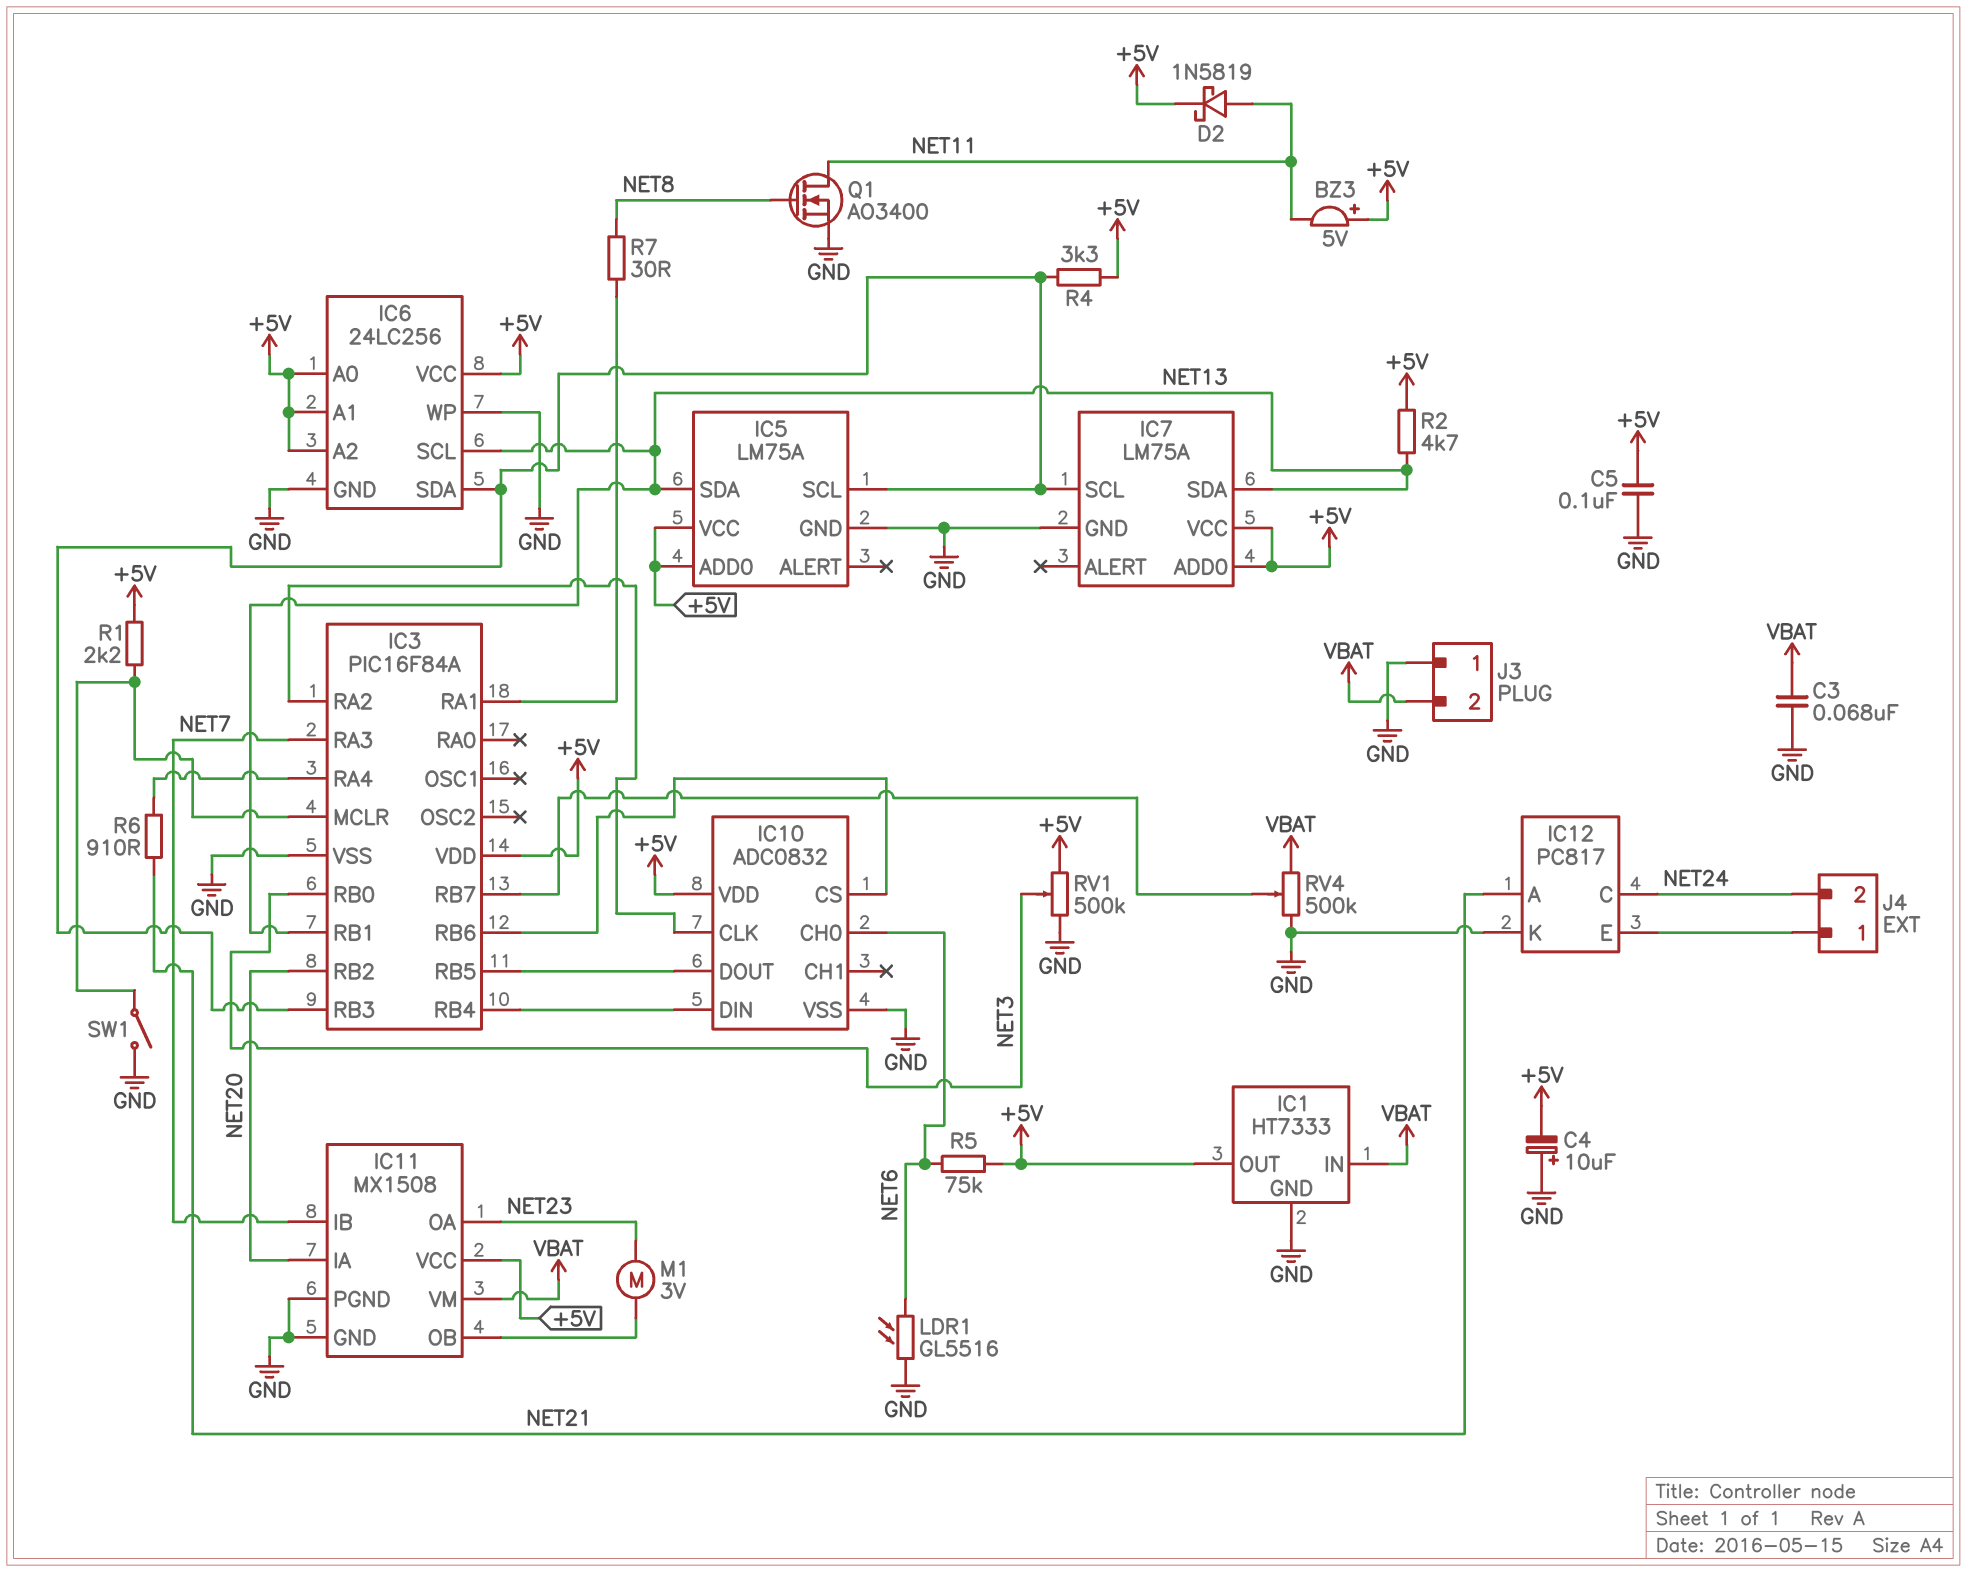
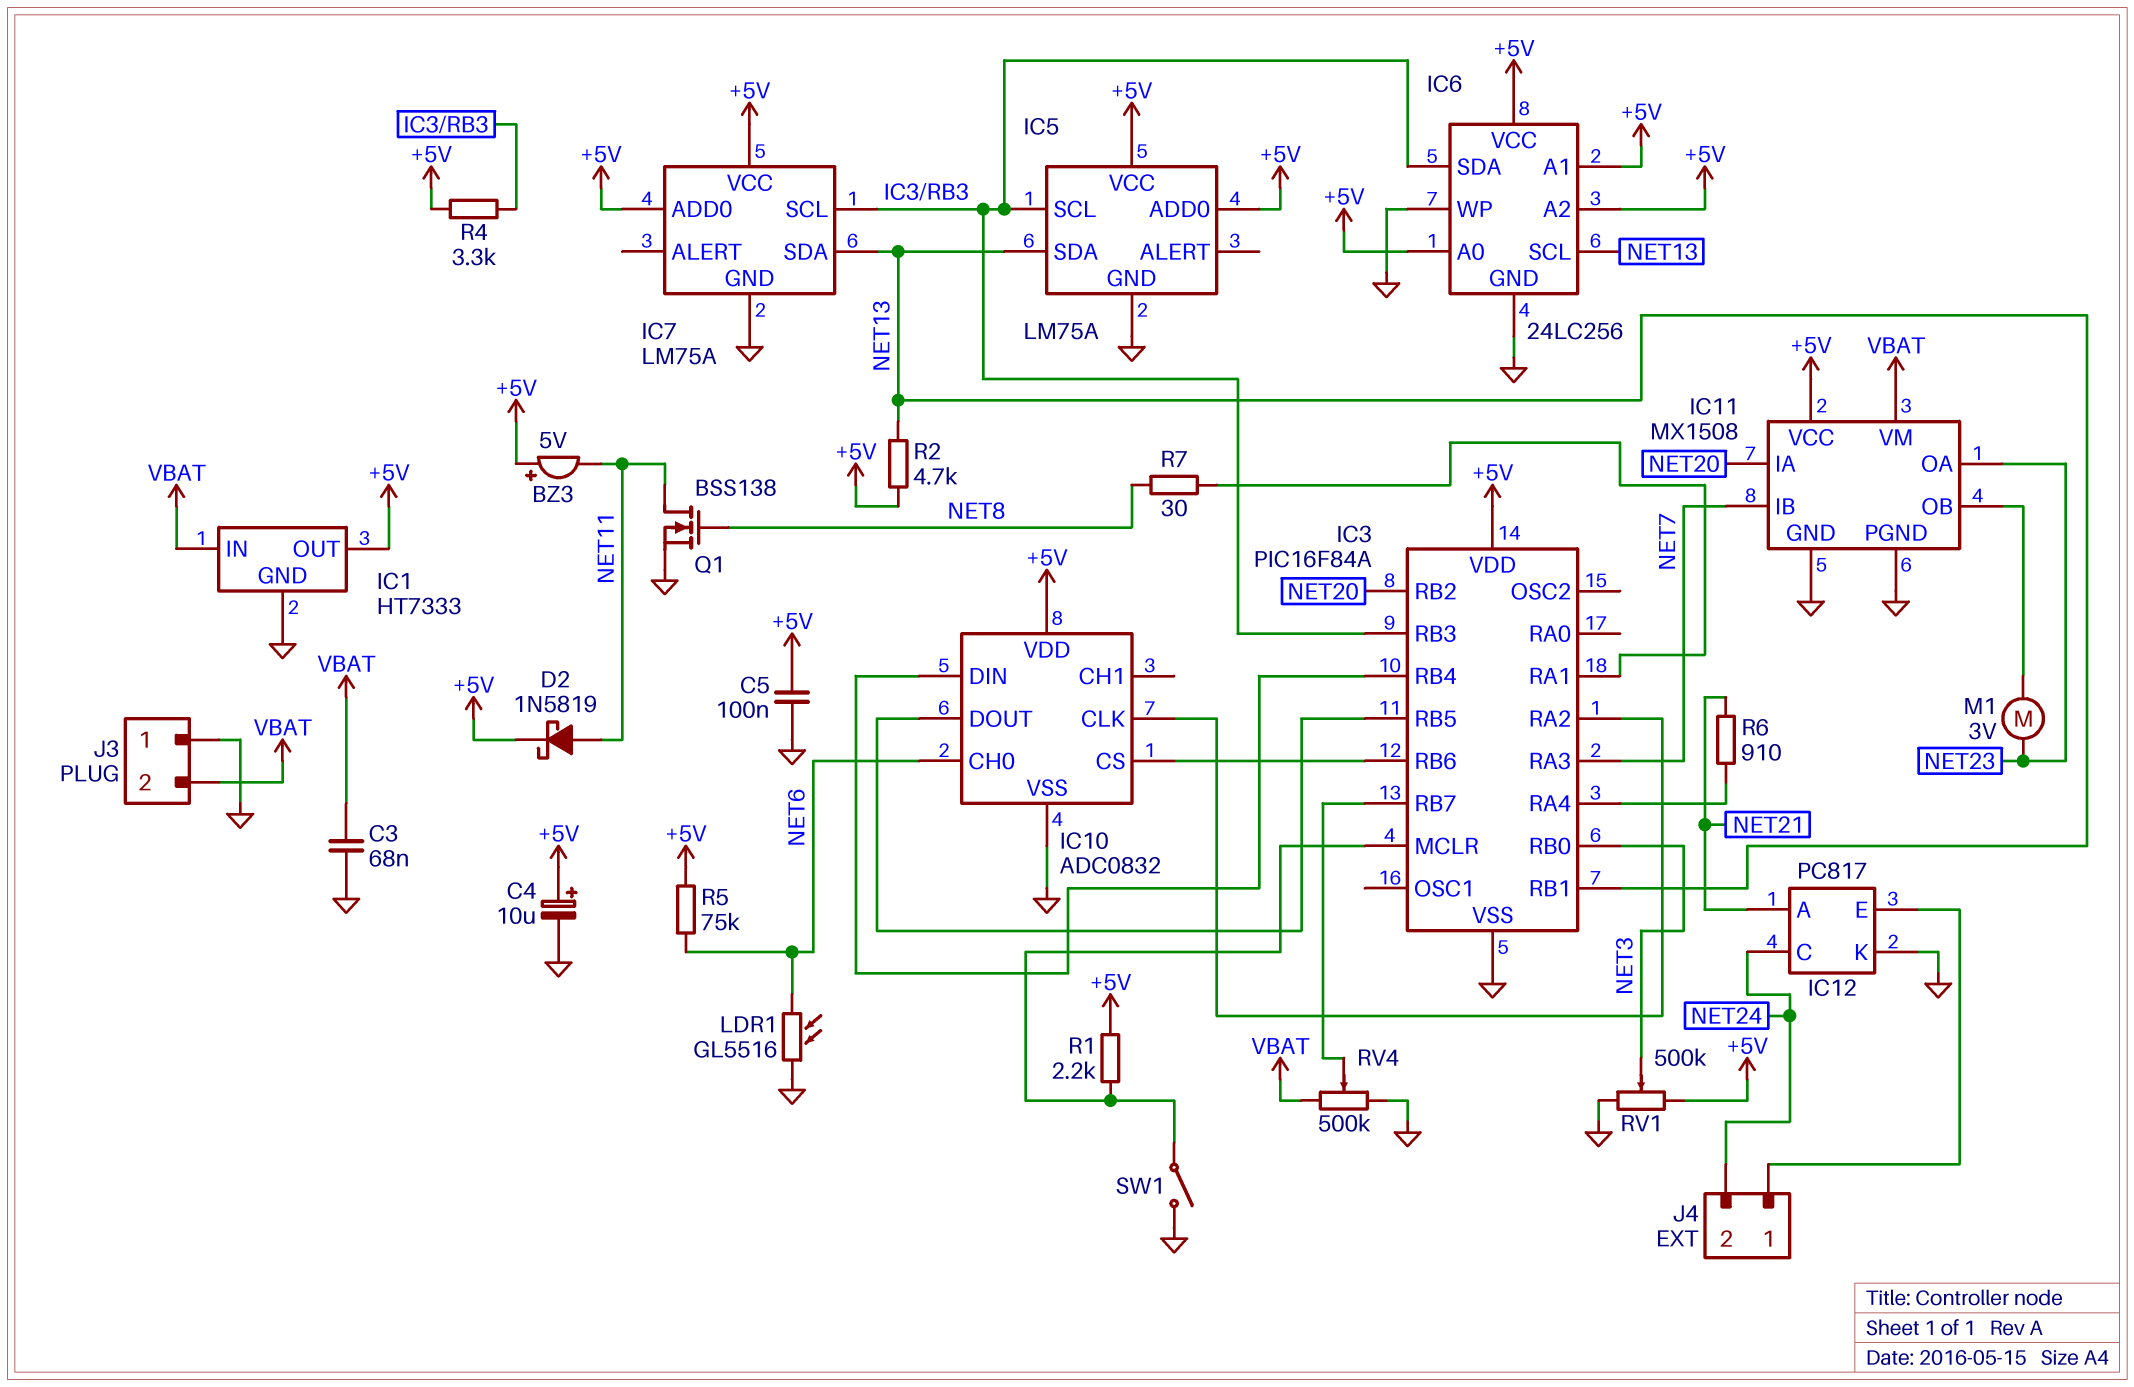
C4: 10uF (plus GND, minus +5V) -> 10uF (plus +5V, minus GND)
Q1: NMOS AO3400 (G NET8, D NET11, S GND) -> NMOS BSS138 (G NET8, D NET11, S GND)

